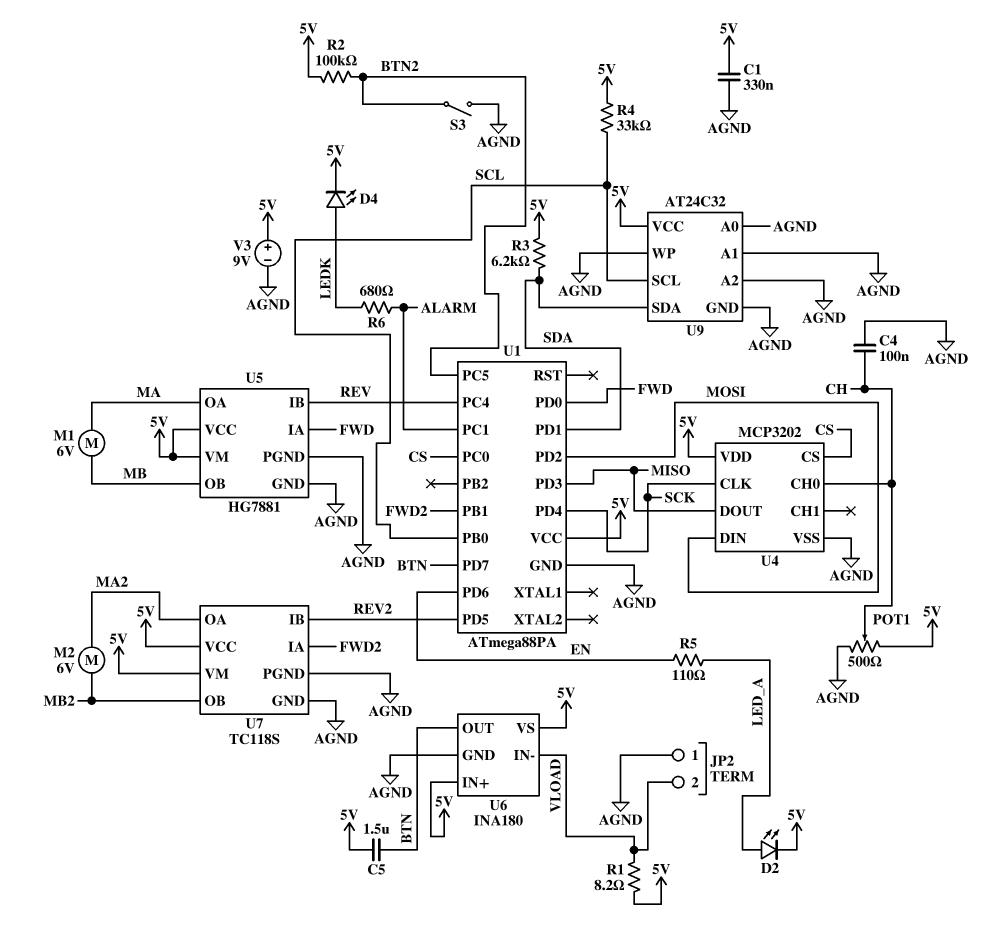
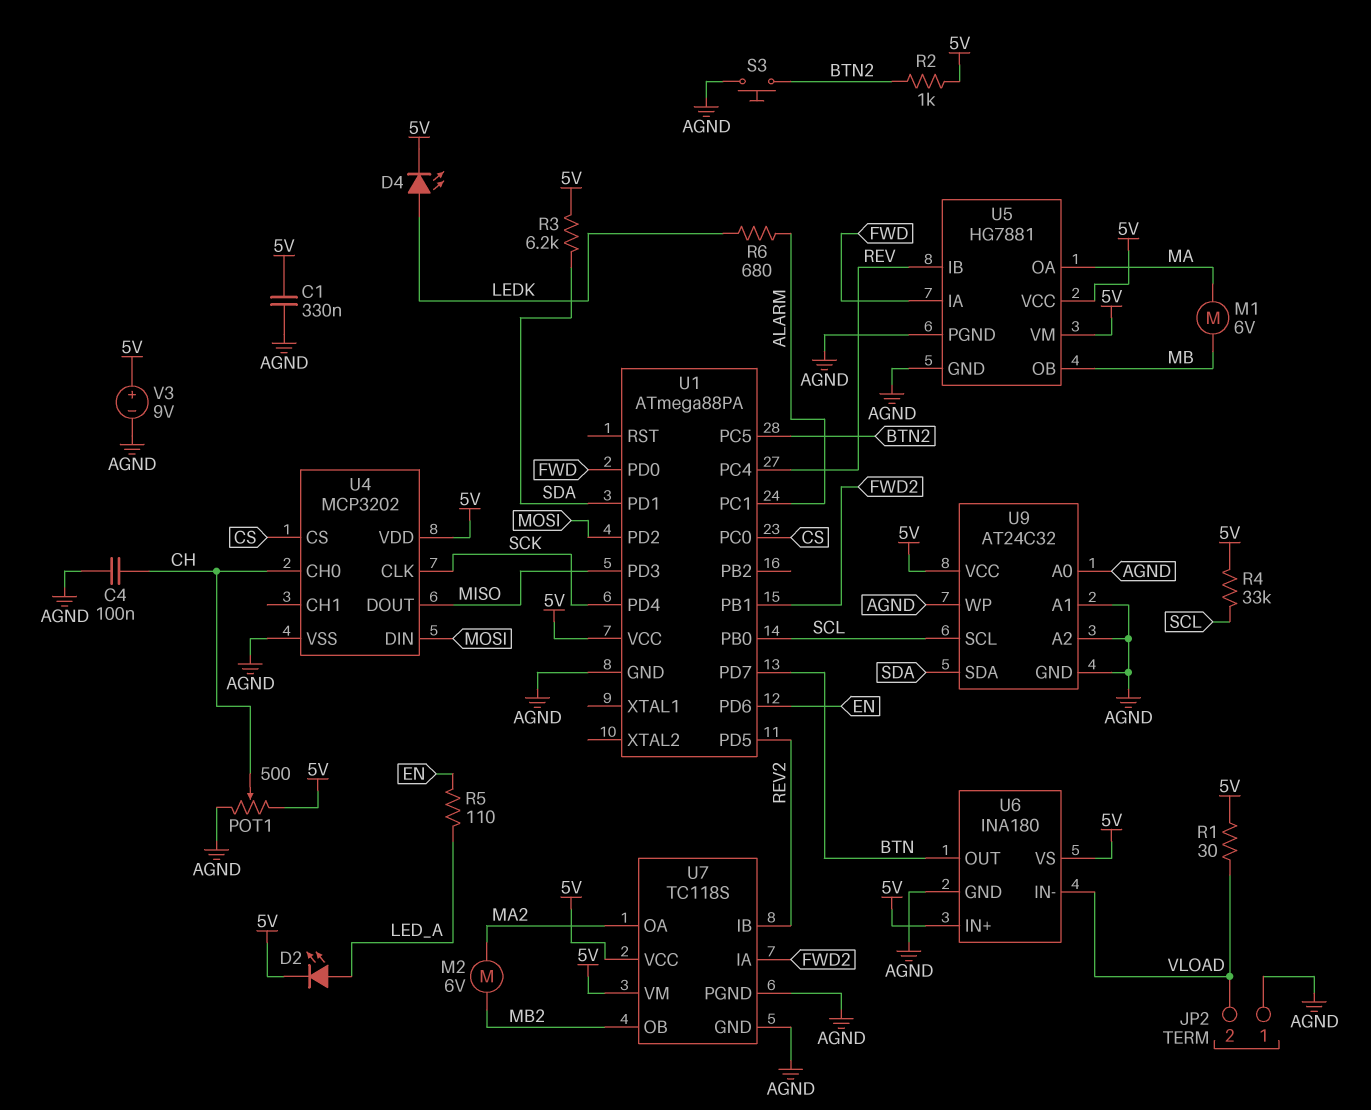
C5: 1.5uF (5V, BTN) -> none
R1: 8.2 (5V, VLOAD) -> 30 (5V, VLOAD)
R2: 100k (5V, BTN2) -> 1k (5V, BTN2)
S3: switch (AGND, BTN2) -> button (AGND, BTN2)

